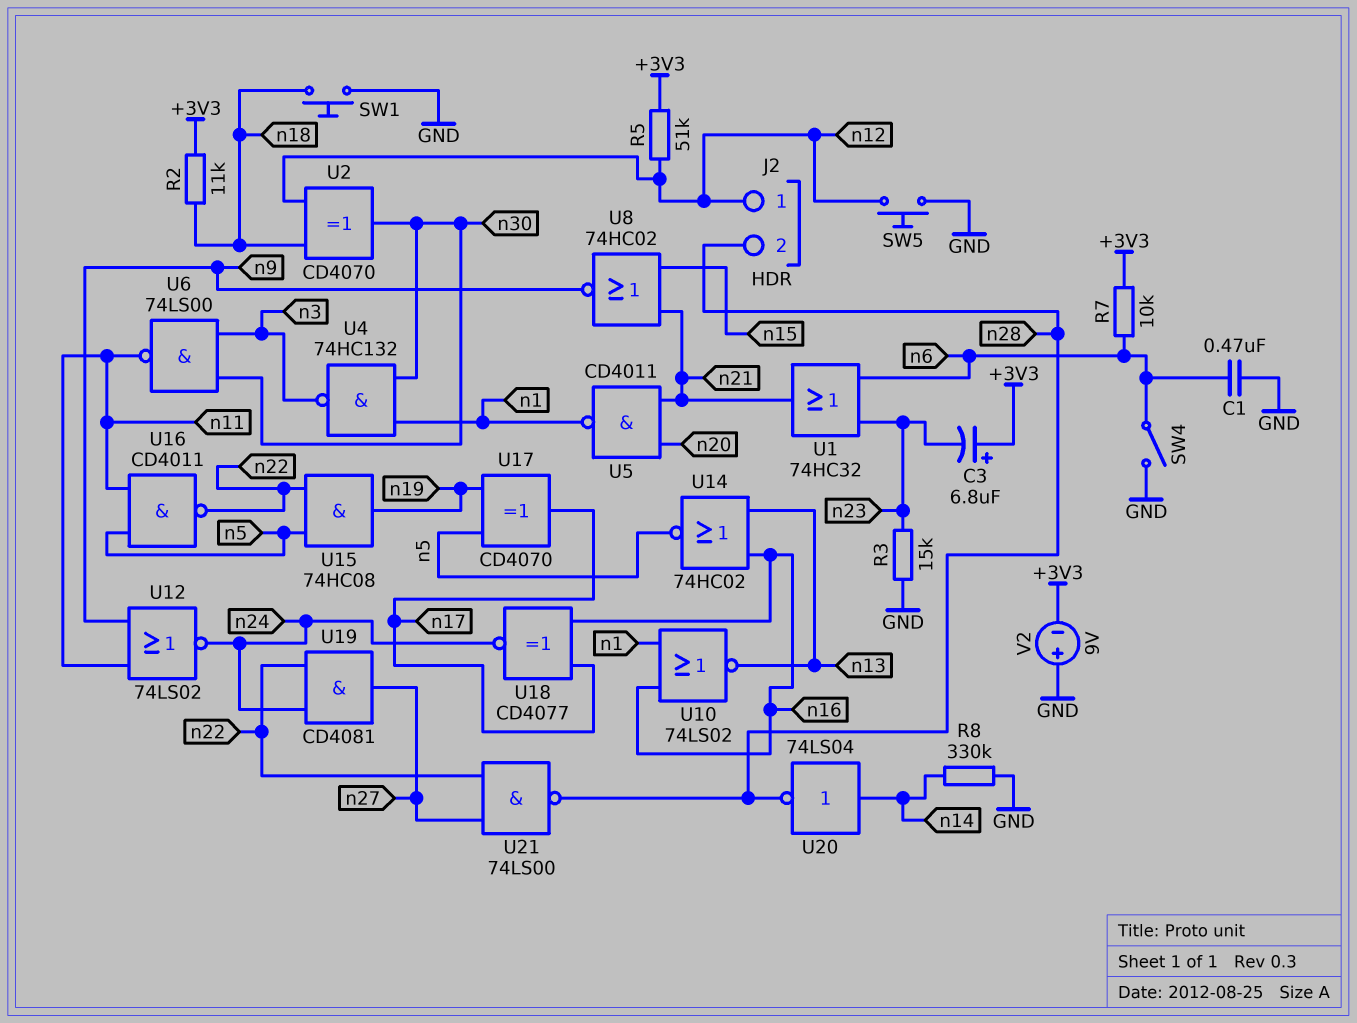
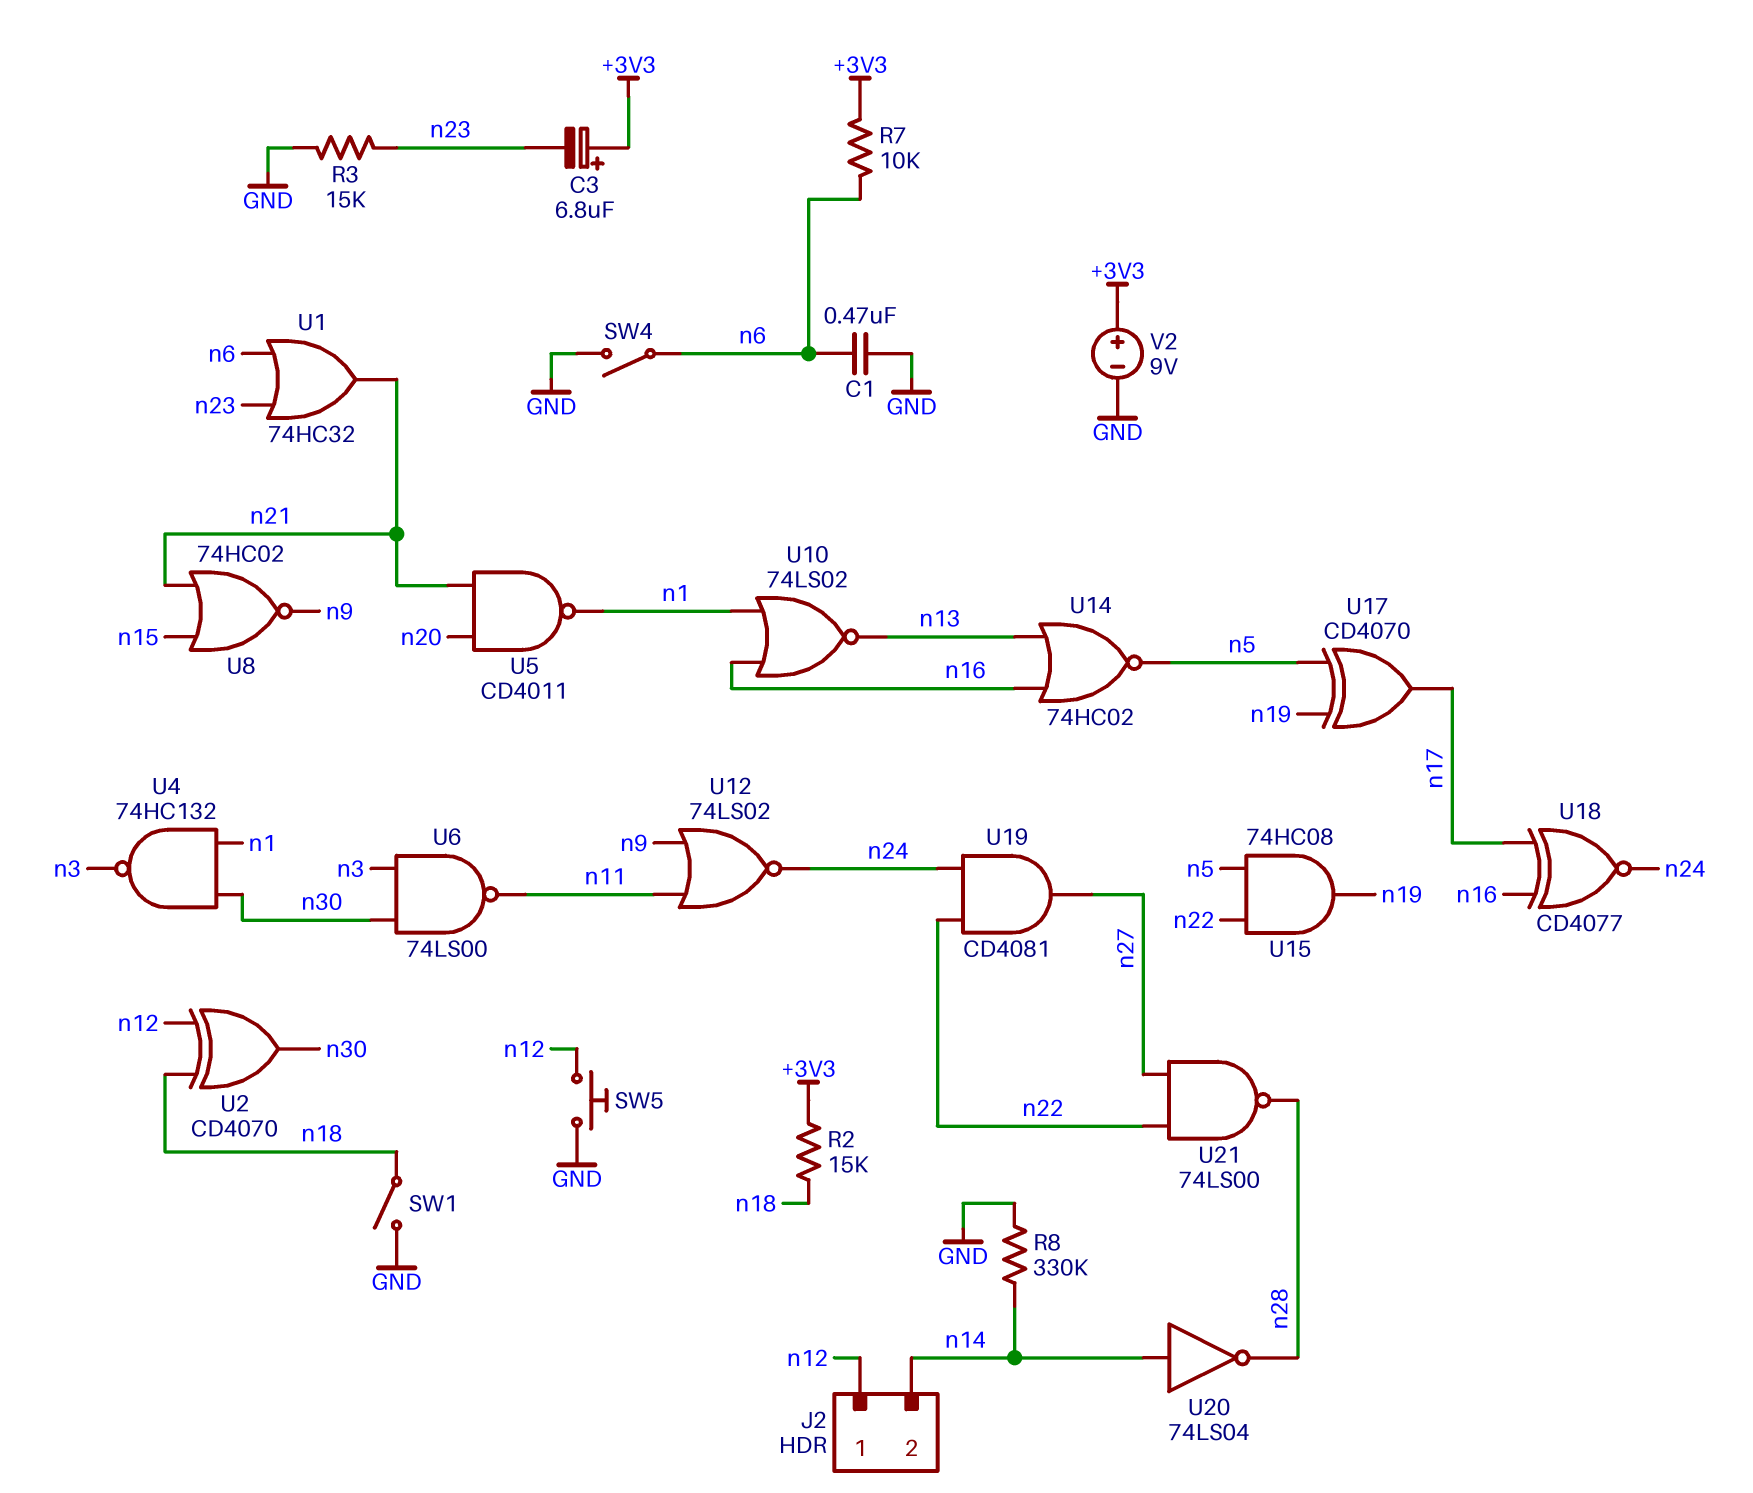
J2 pin 2: n28 -> n14
R2: 11k (+3V3, n18) -> 15k (+3V3, n18)
R5: 51k (+3V3, n12) -> none
SW1: button (GND, n18) -> switch (GND, n18)
U16: NAND CD4011 (in n5, in n11, out n22) -> none
V2: 9V (plus GND, minus +3V3) -> 9V (plus +3V3, minus GND)

